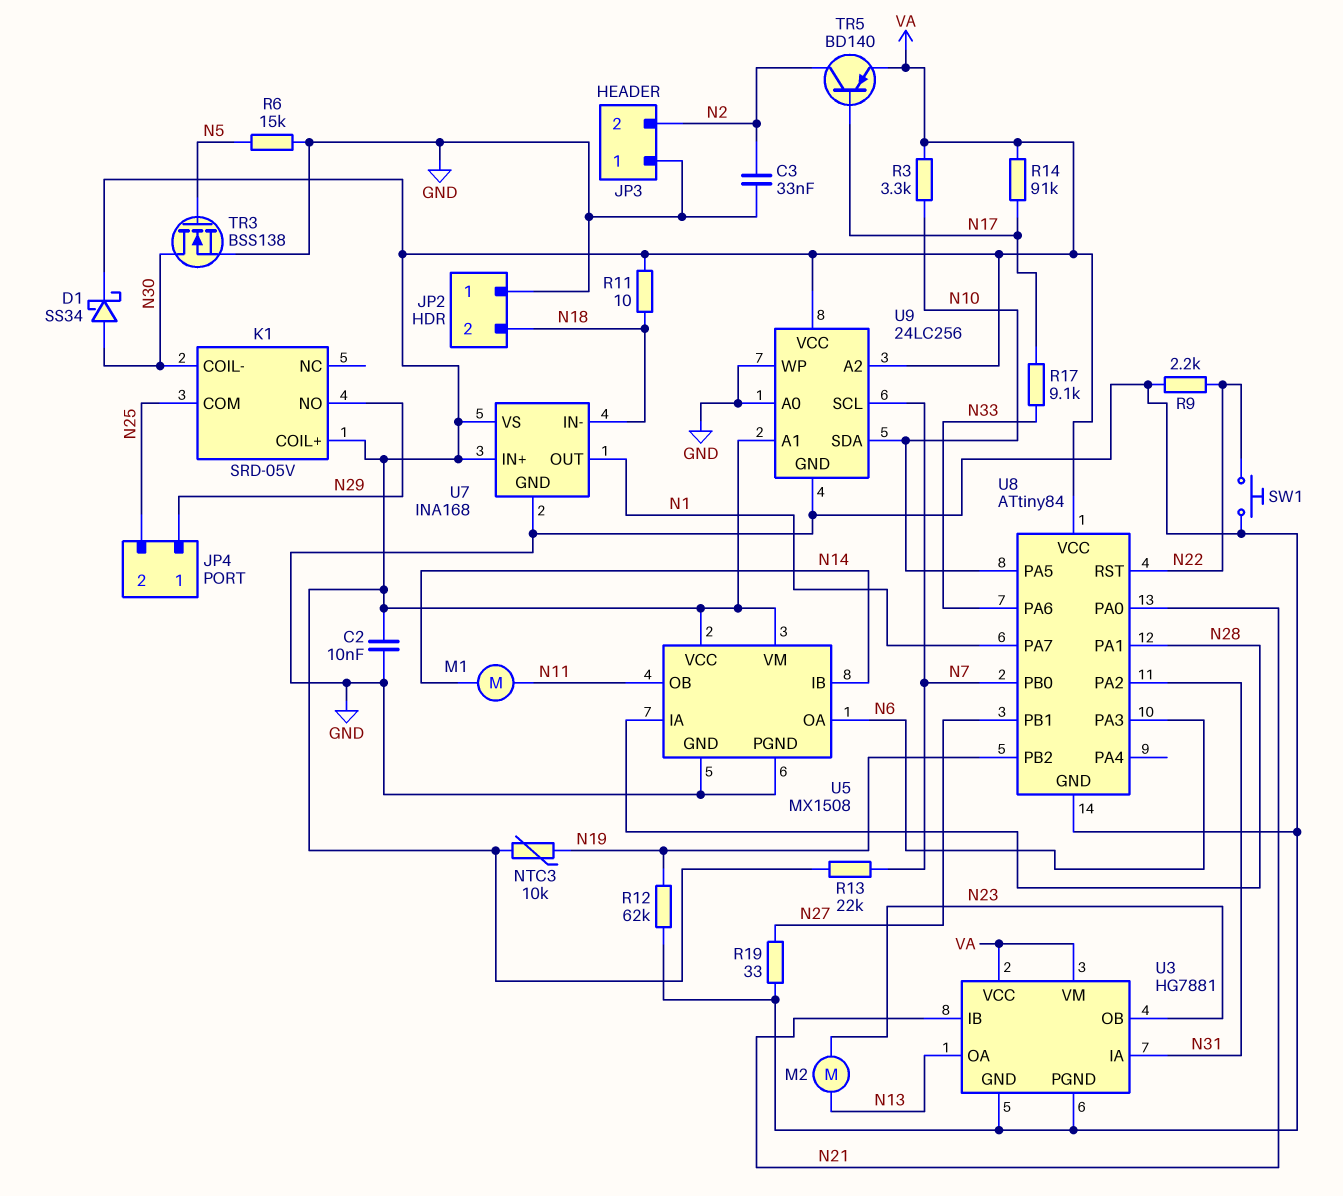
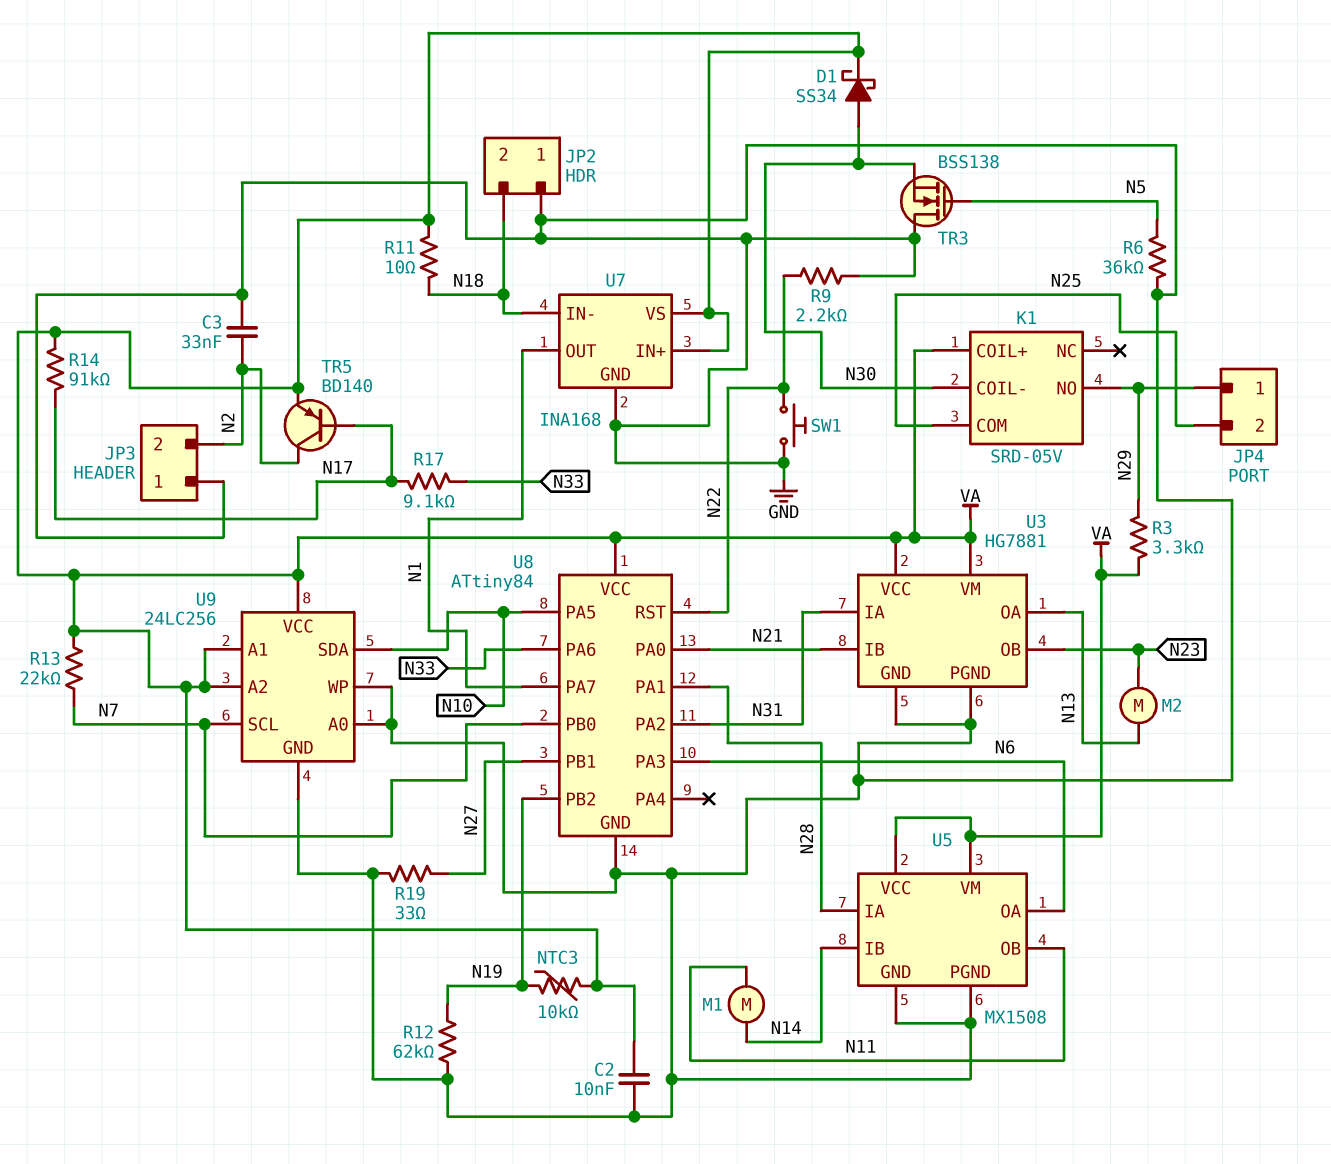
R3: 3.3k (N10, VA) -> 3.3k (N29, VA)
R6: 15k (GND, N5) -> 36k (GND, N5)
TR3: NMOS BSS138 (G N5, D N30, S GND) -> NMOS BSS138 (G N5, D GND, S N30)

